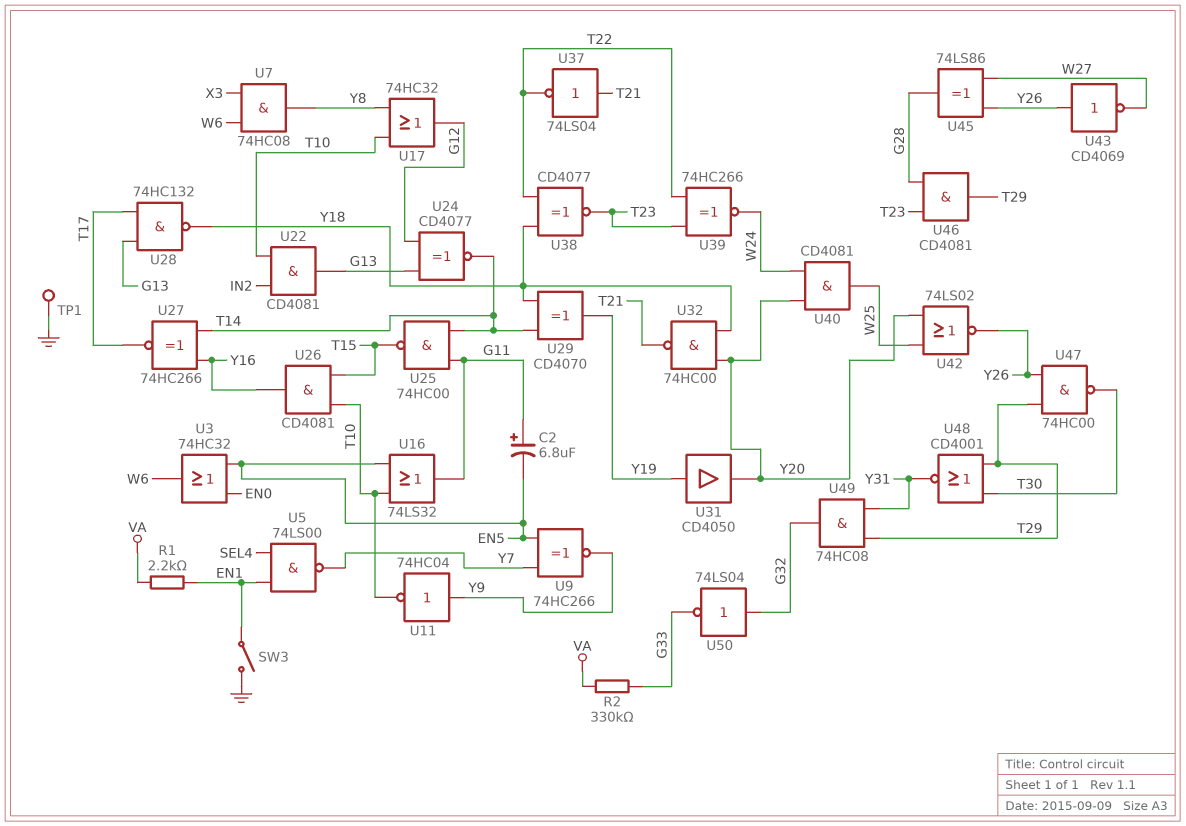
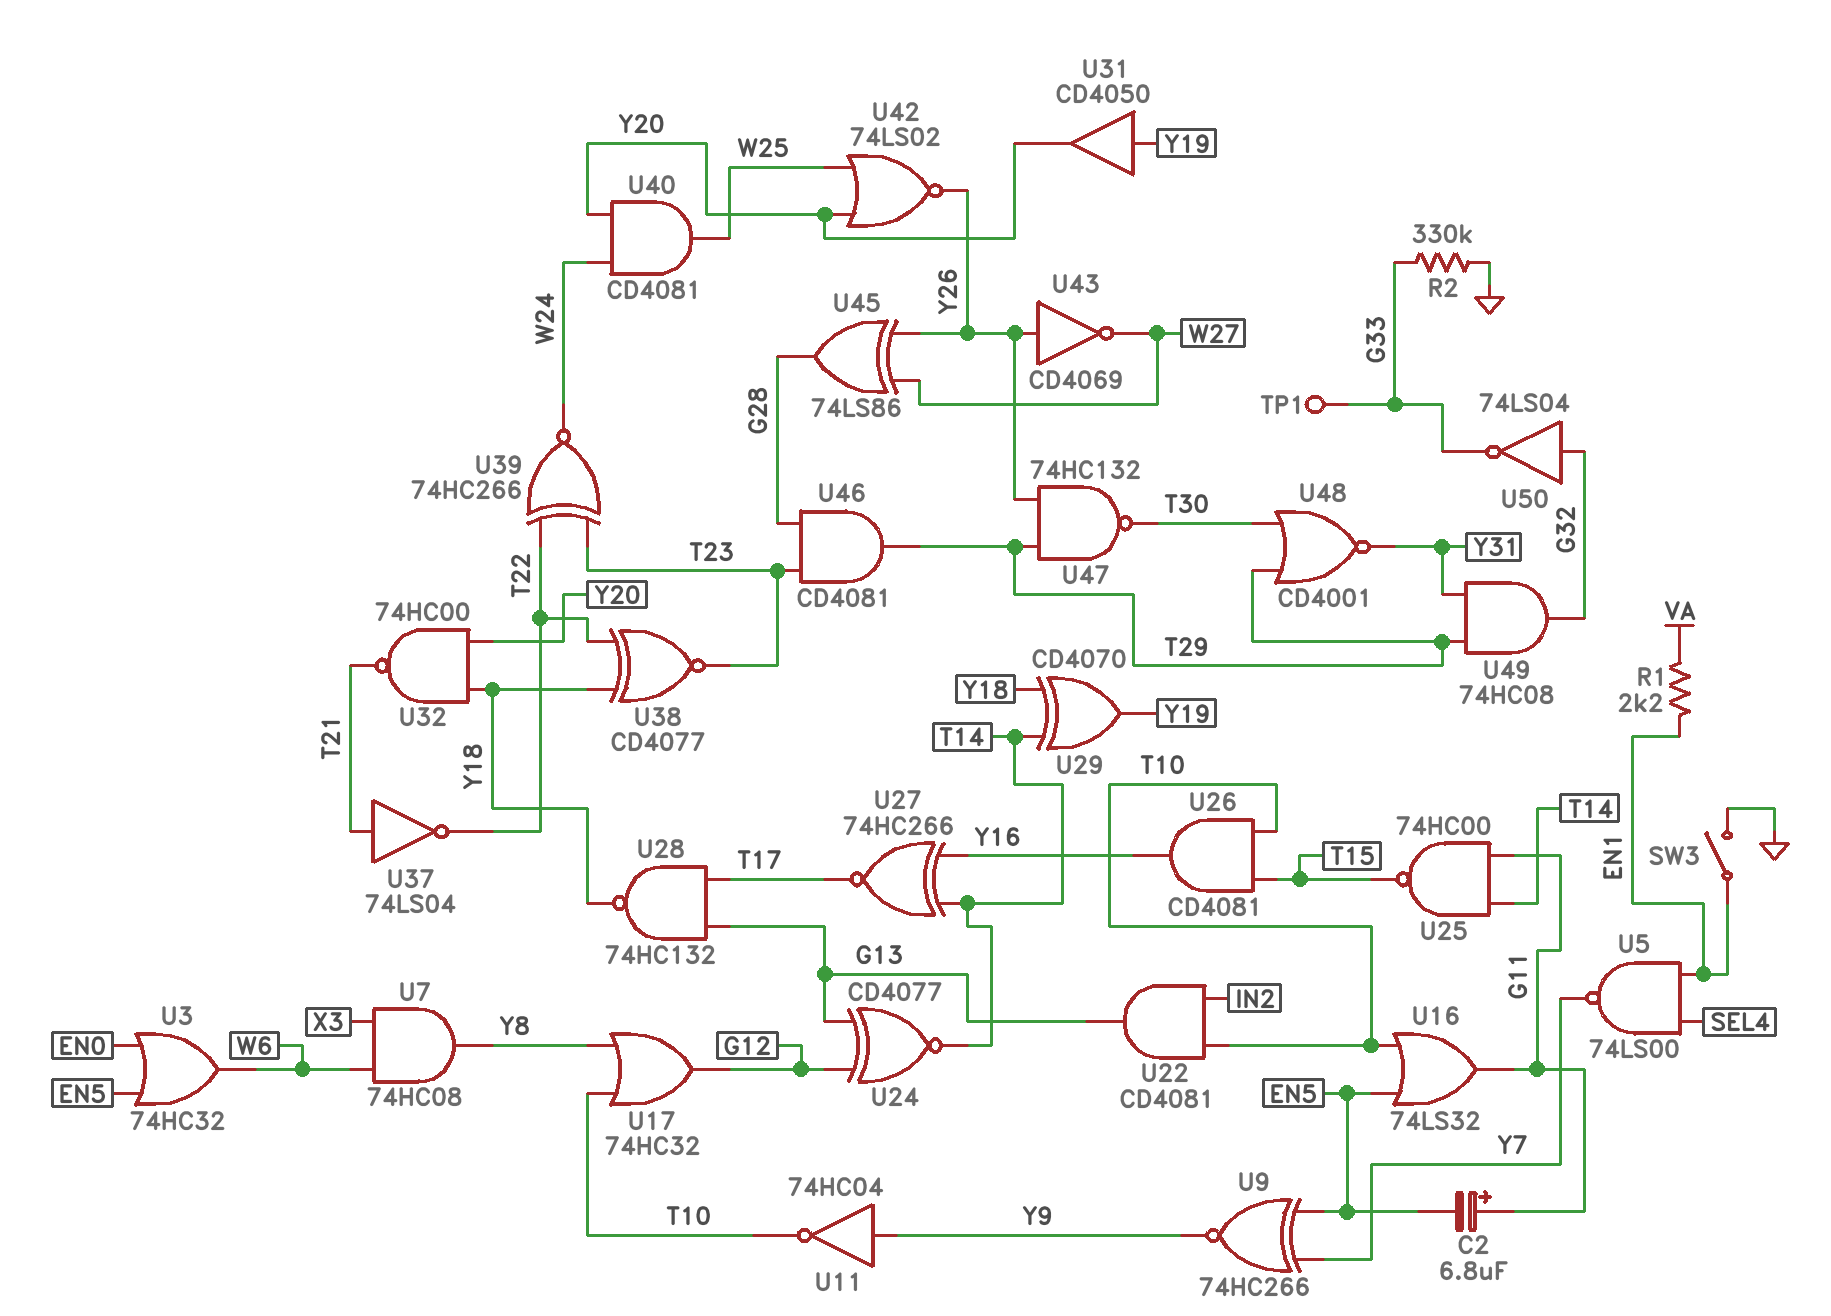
R2: 330k (G33, VA) -> 330k (G33, GND)
TP1: test point (GND) -> test point (G33)
U47: NAND 74HC00 (in T29, in Y26, out T30) -> NAND 74HC132 (in T29, in Y26, out T30)

